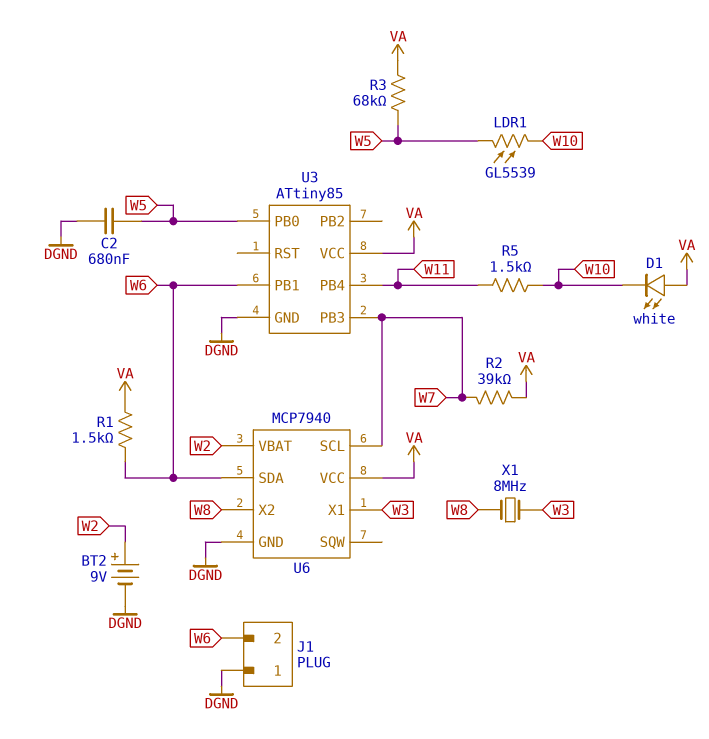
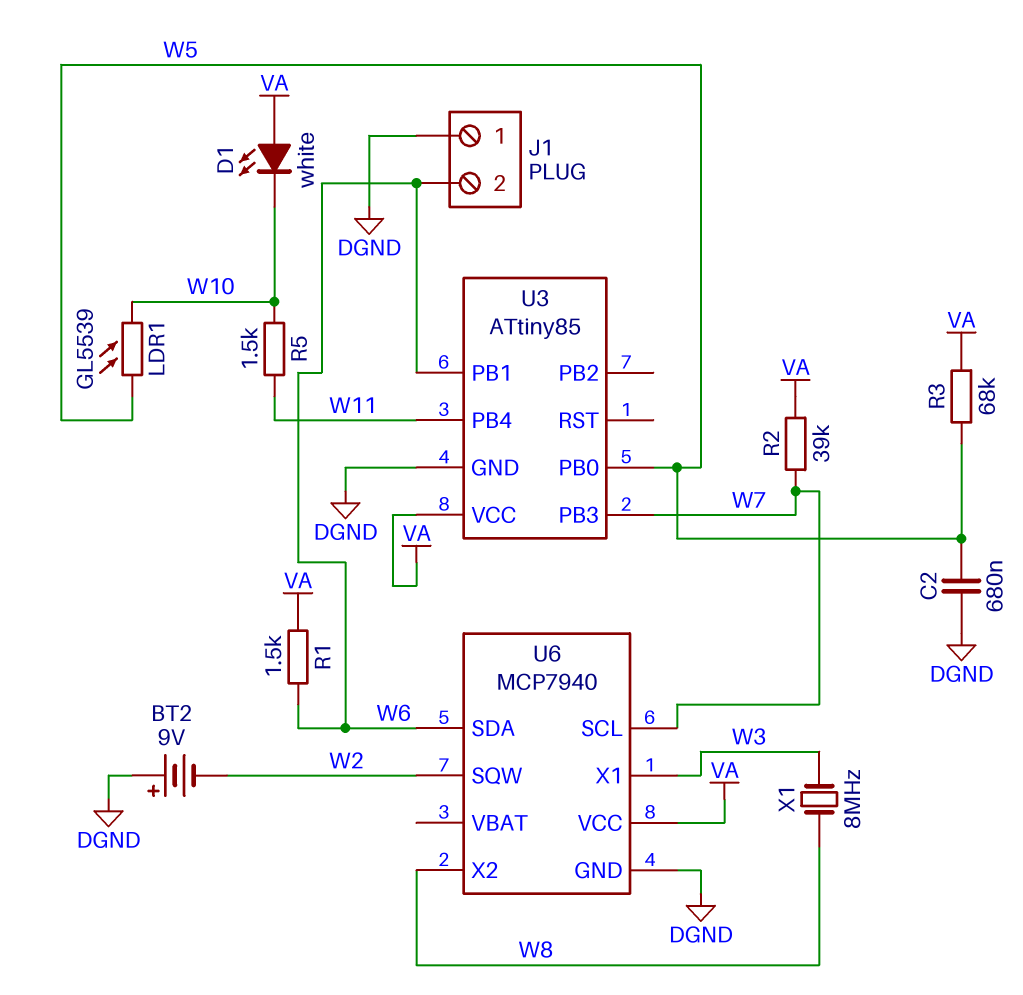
BT2: 9V (plus W2, minus DGND) -> 9V (plus DGND, minus W2)
U6 pin SQW: none -> W2
U6 pin VBAT: W2 -> none

